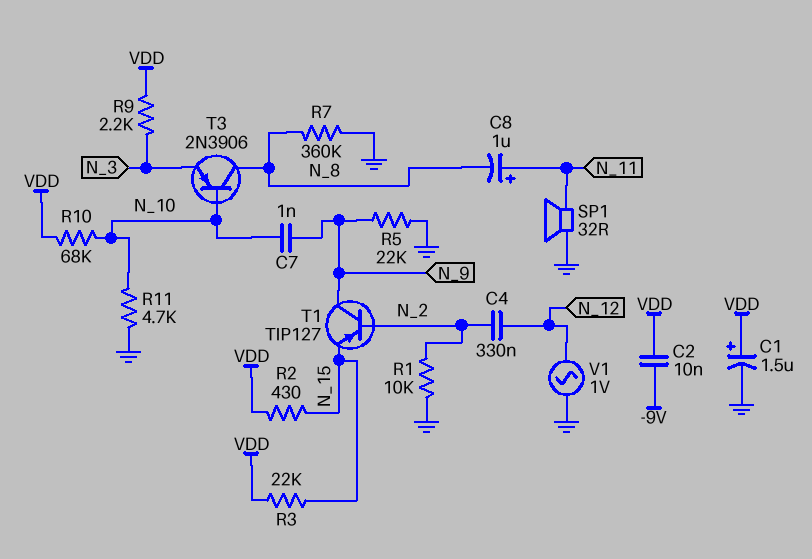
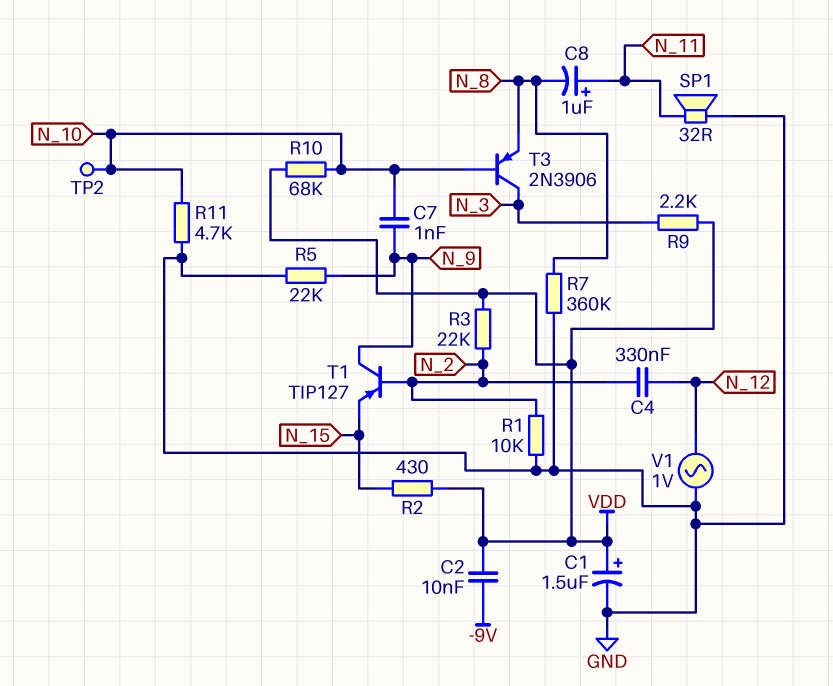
R3: 22k (N_15, VDD) -> 22k (N_2, VDD)
T3: PNP 2N3906 (B N_10, C N_8, E N_3) -> PNP 2N3906 (B N_10, C N_3, E N_8)
TP2: none -> test point (N_10)

